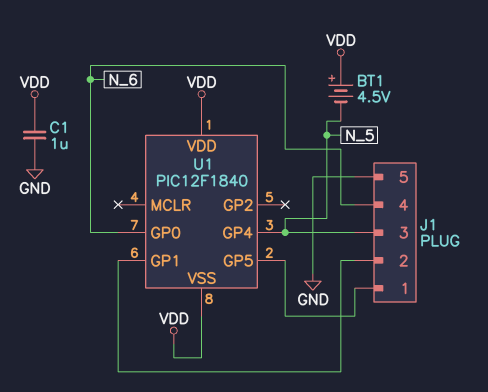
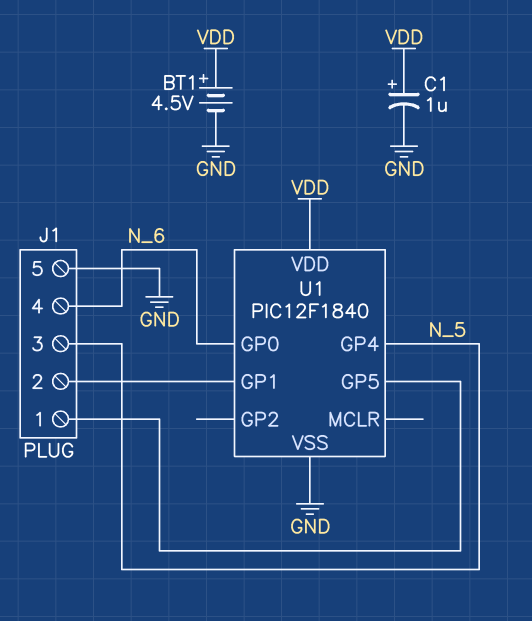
BT1: 4.5V (plus VDD, minus N_5) -> 4.5V (plus VDD, minus GND)
C1: 1uF (GND, VDD) -> 1uF (plus VDD, minus GND)
U1 pin VSS: VDD -> GND

